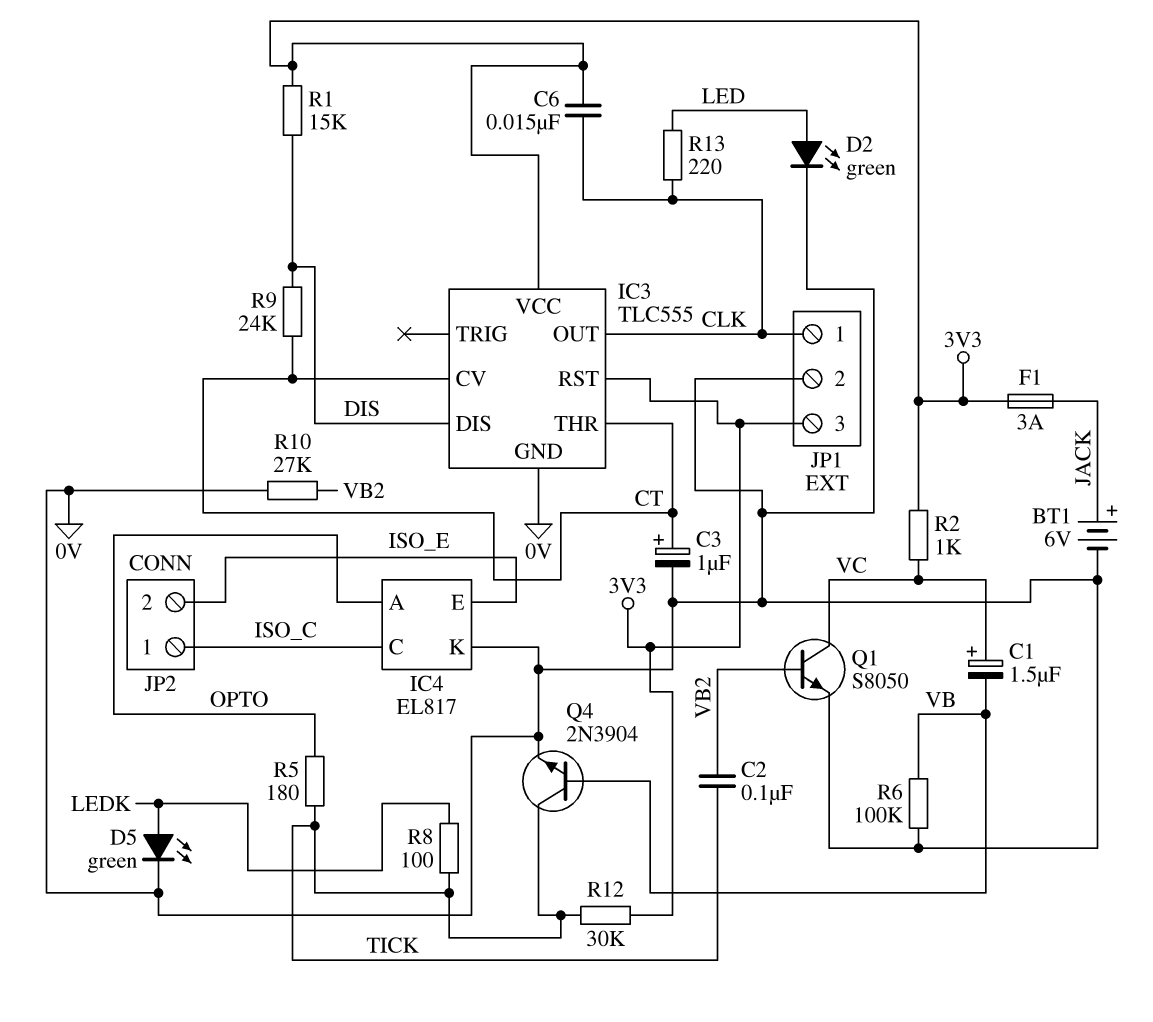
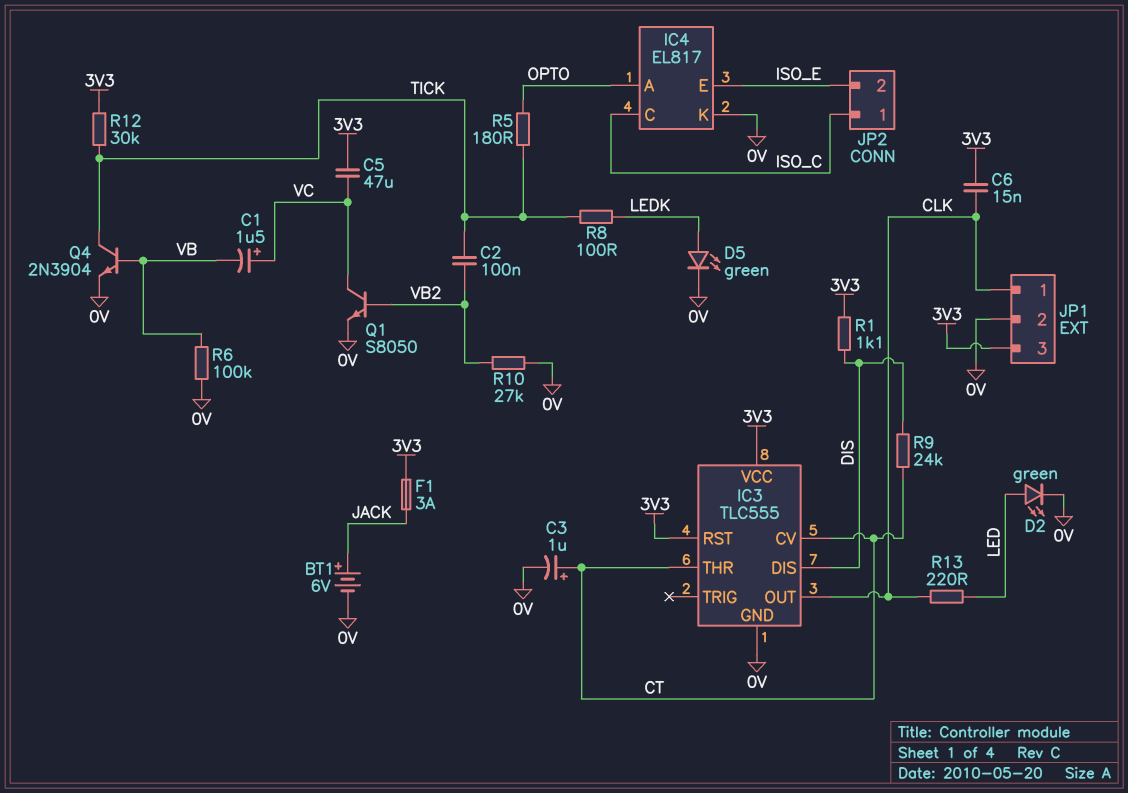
C5: none -> 47uF (3V3, VC)
R1: 15k (3V3, DIS) -> 1.1k (3V3, DIS)
R2: 1k (3V3, VC) -> none

